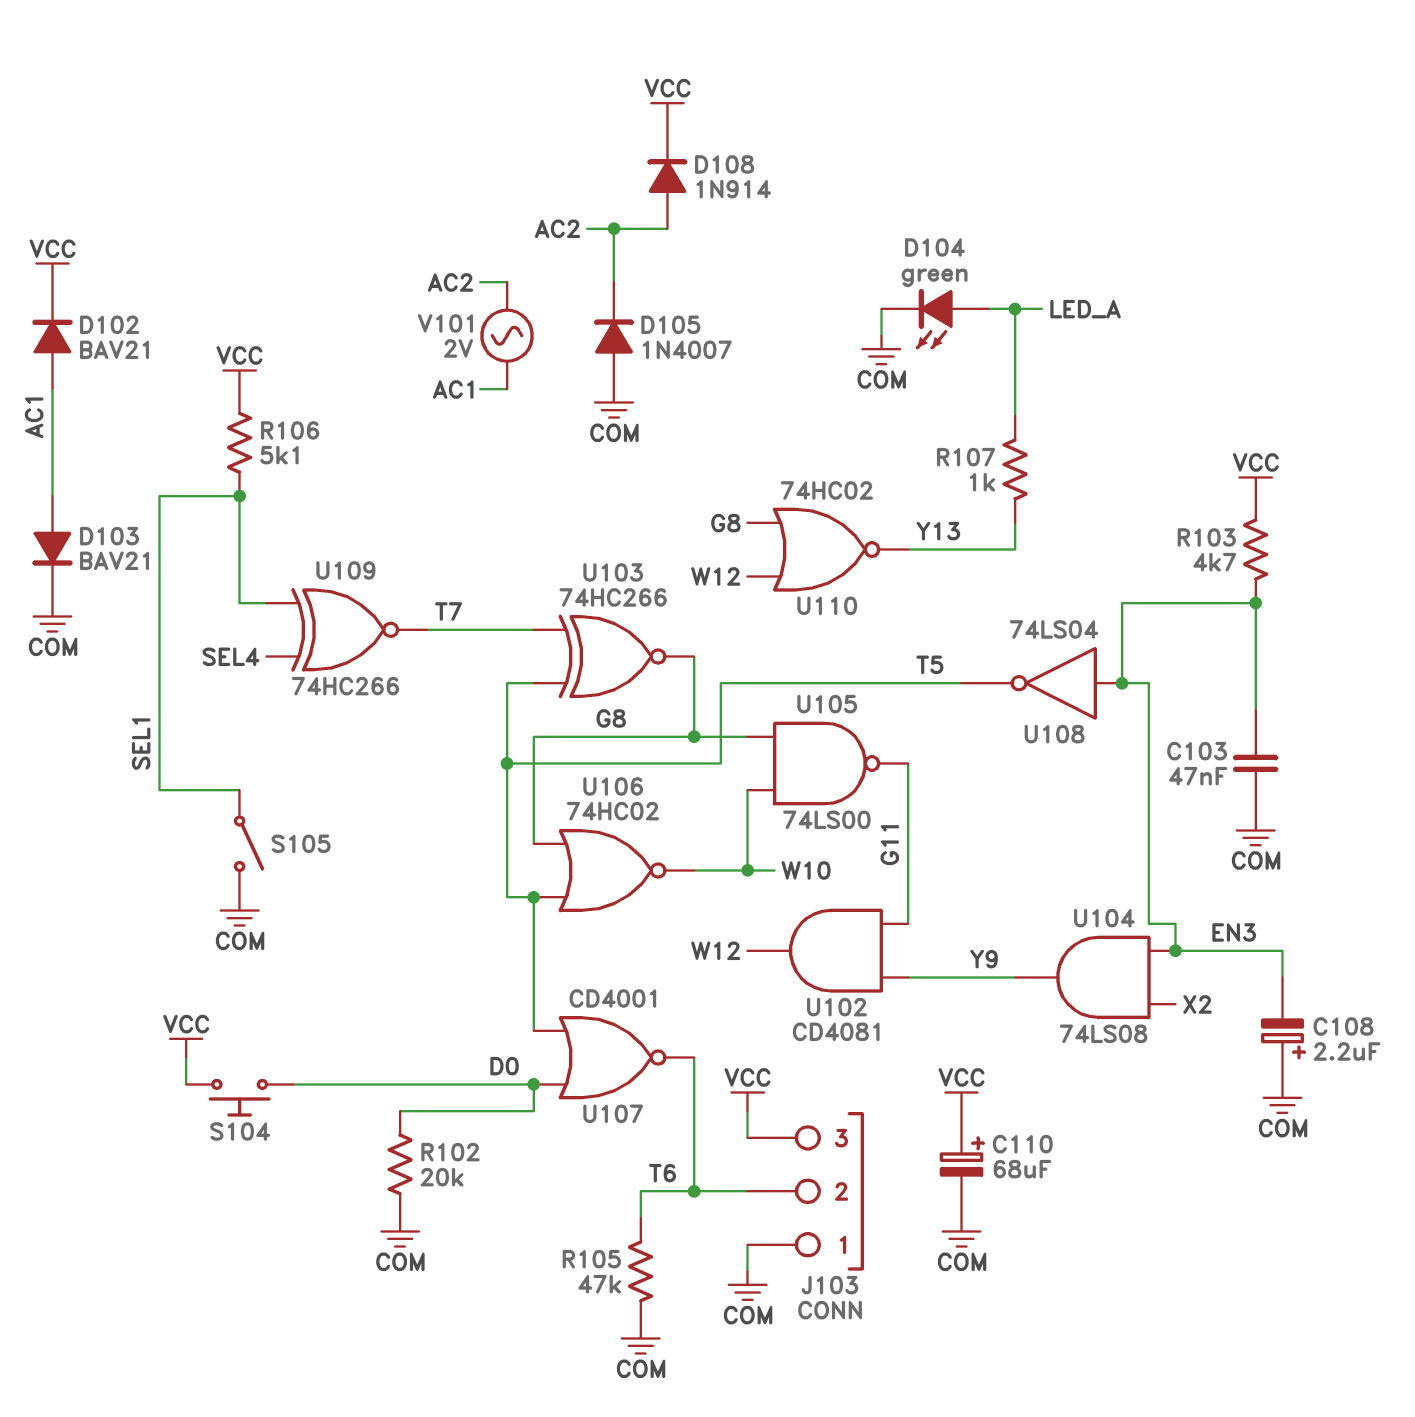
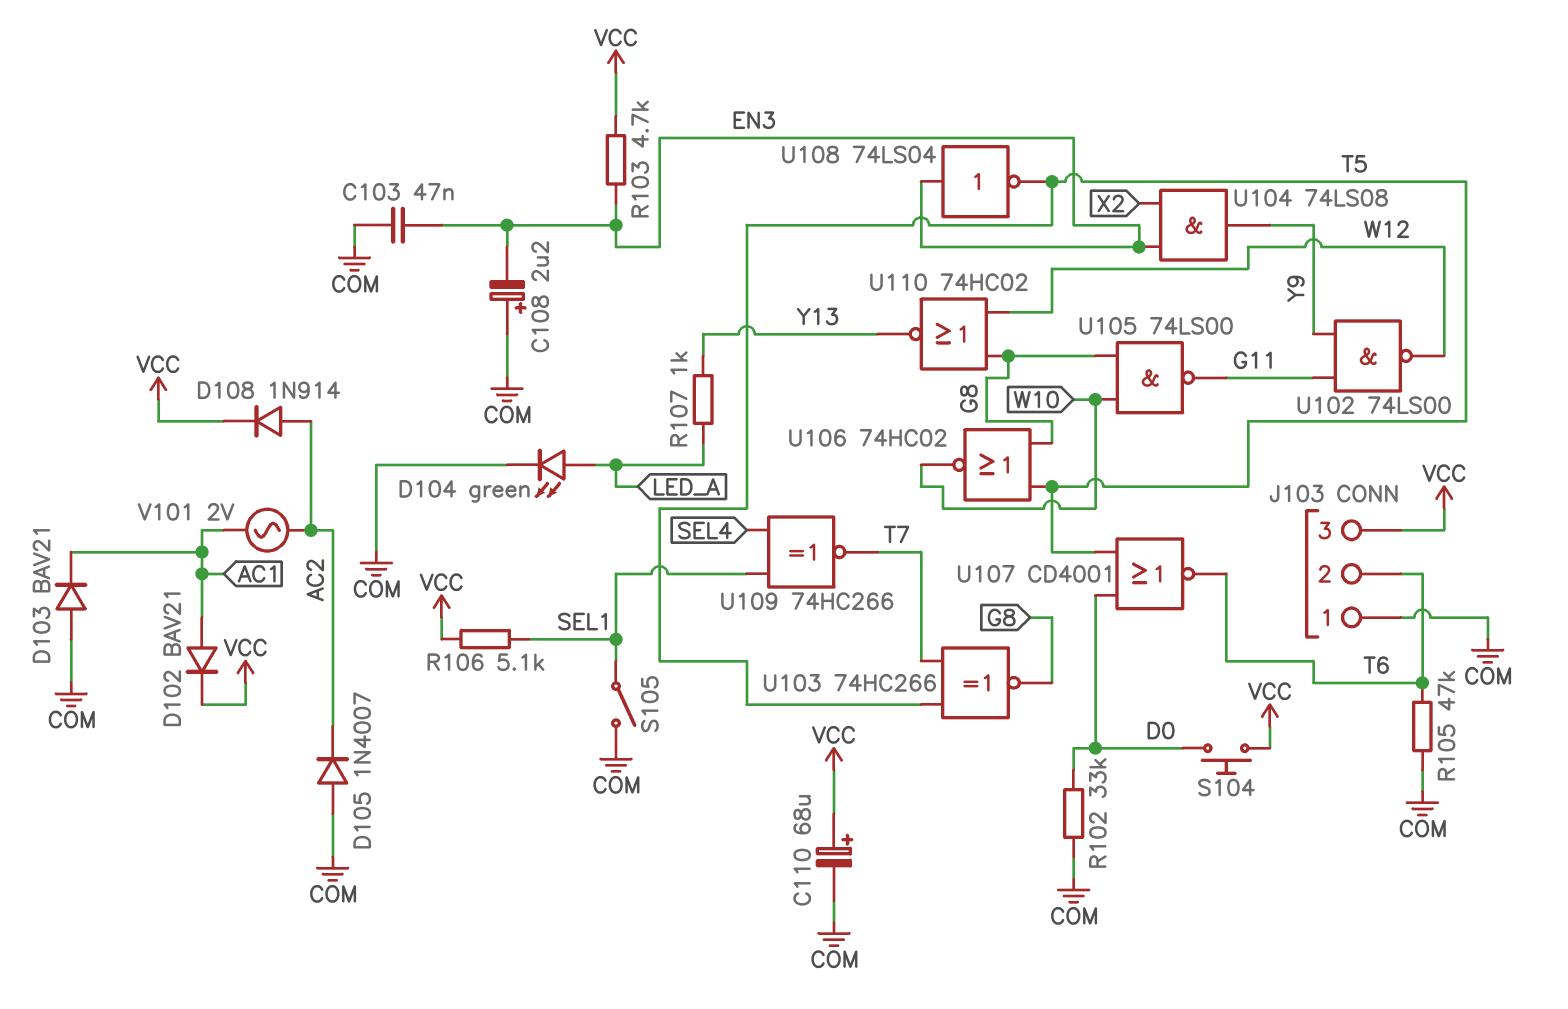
D103: diode BAV21 (A AC1, K COM) -> diode BAV21 (A COM, K AC1)
R102: 20k (COM, D0) -> 33k (COM, D0)
U102: AND CD4081 (in G11, in Y9, out W12) -> NAND 74LS00 (in G11, in Y9, out W12)

